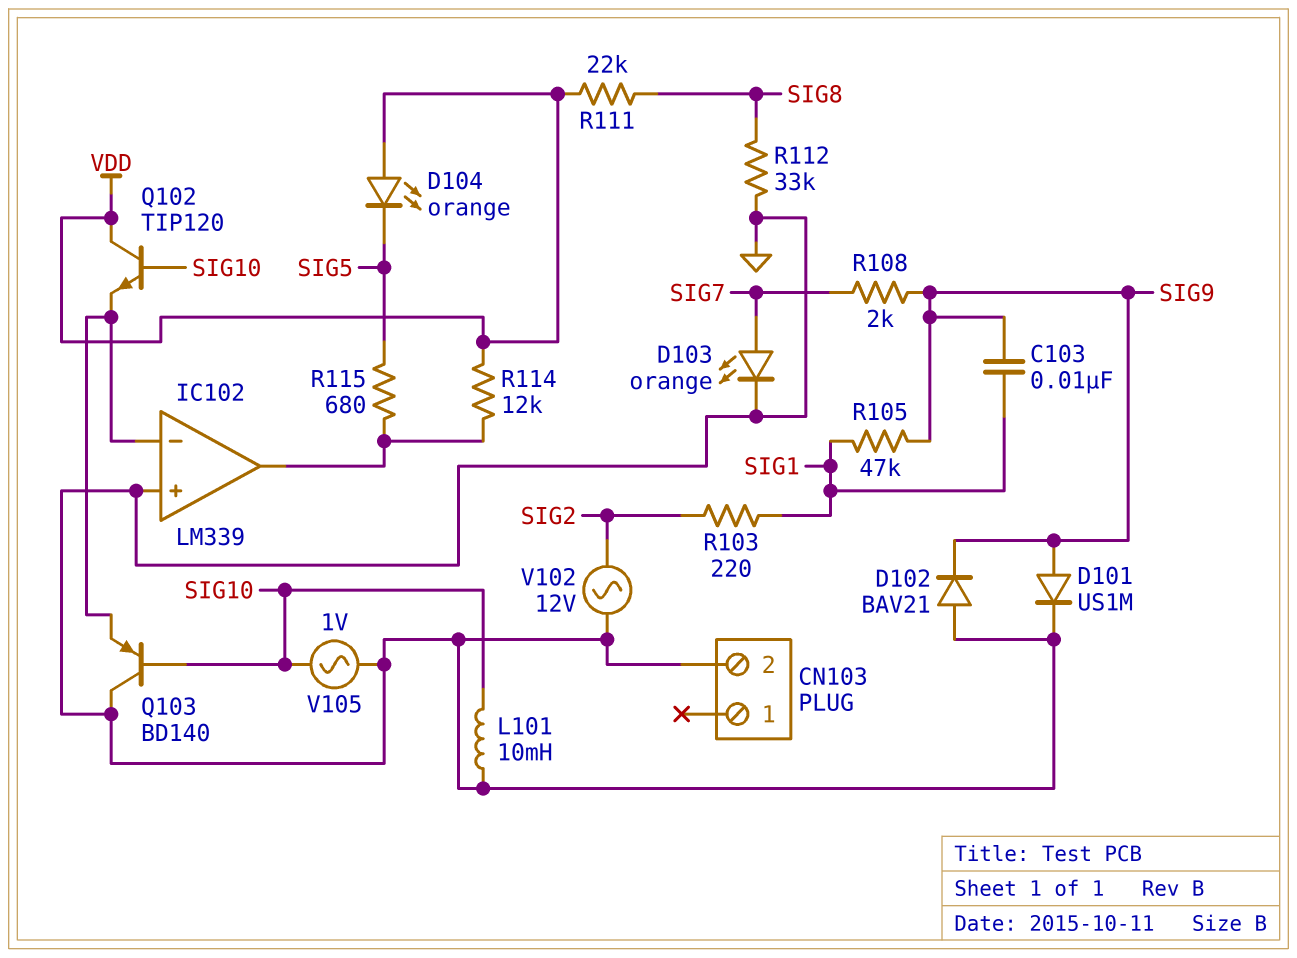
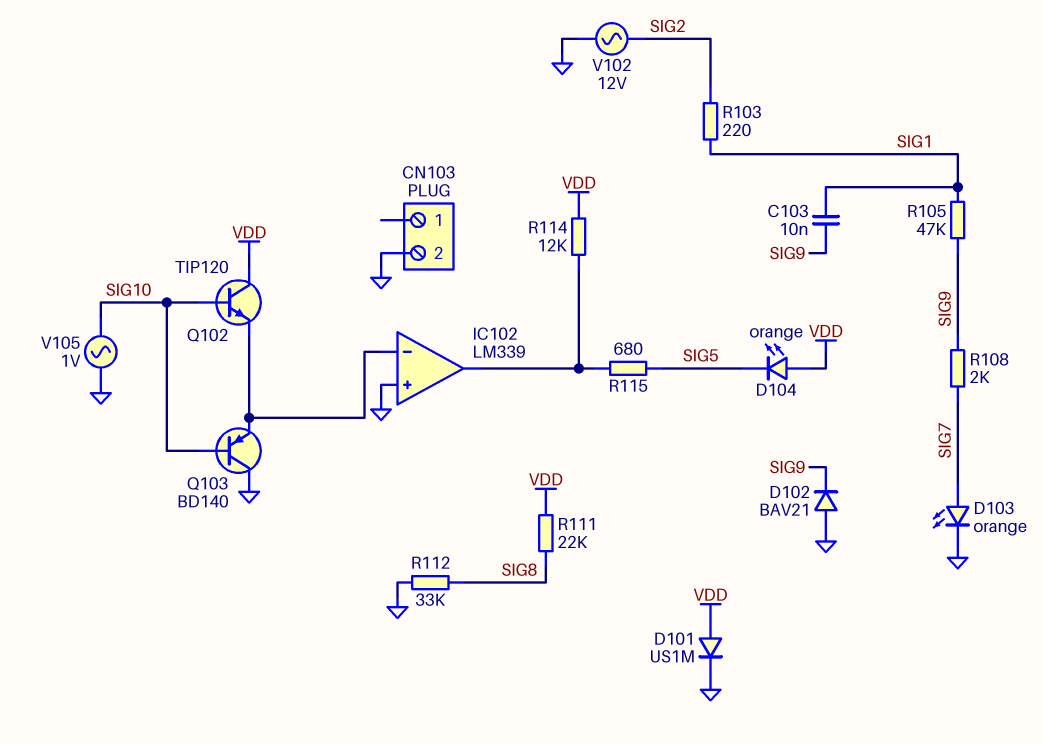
D101: diode US1M (A SIG9, K GND) -> diode US1M (A VDD, K GND)
L101: 10mH (GND, SIG10) -> none

